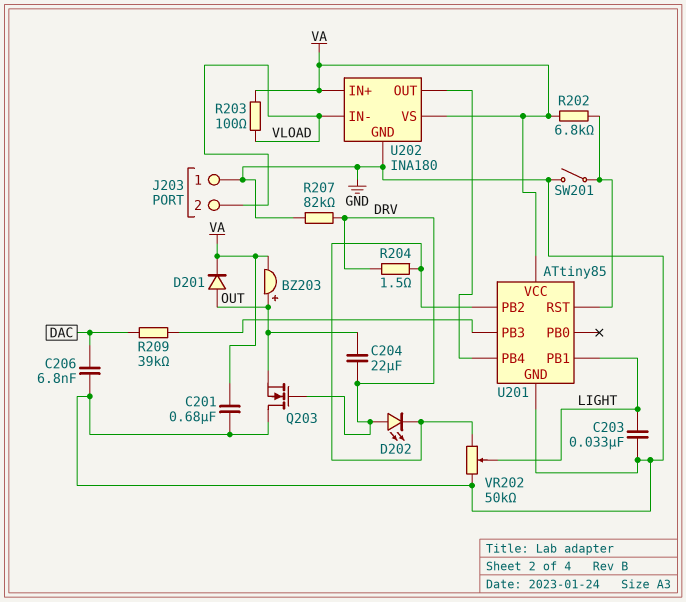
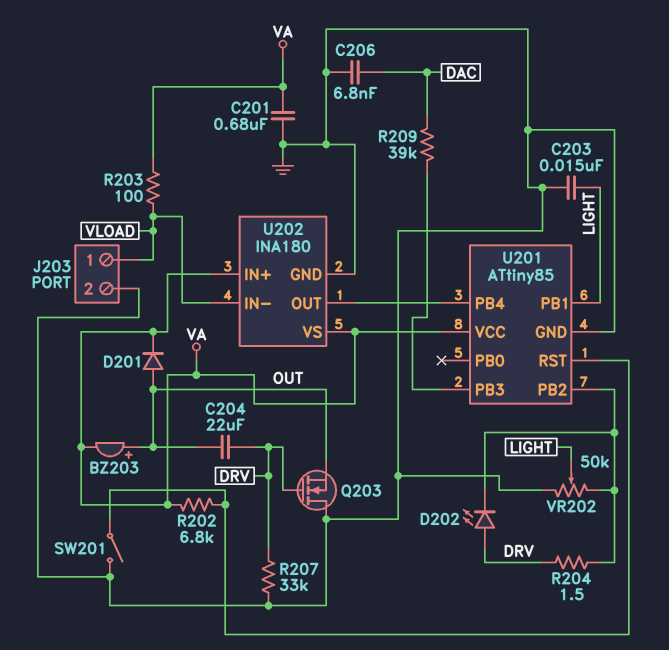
C203: 33nF (GND, LIGHT) -> 15nF (GND, LIGHT)
J203 pin 1: GND -> VLOAD
J203 pin 2: VLOAD -> GND
R207: 82k (DRV, GND) -> 33k (DRV, GND)

